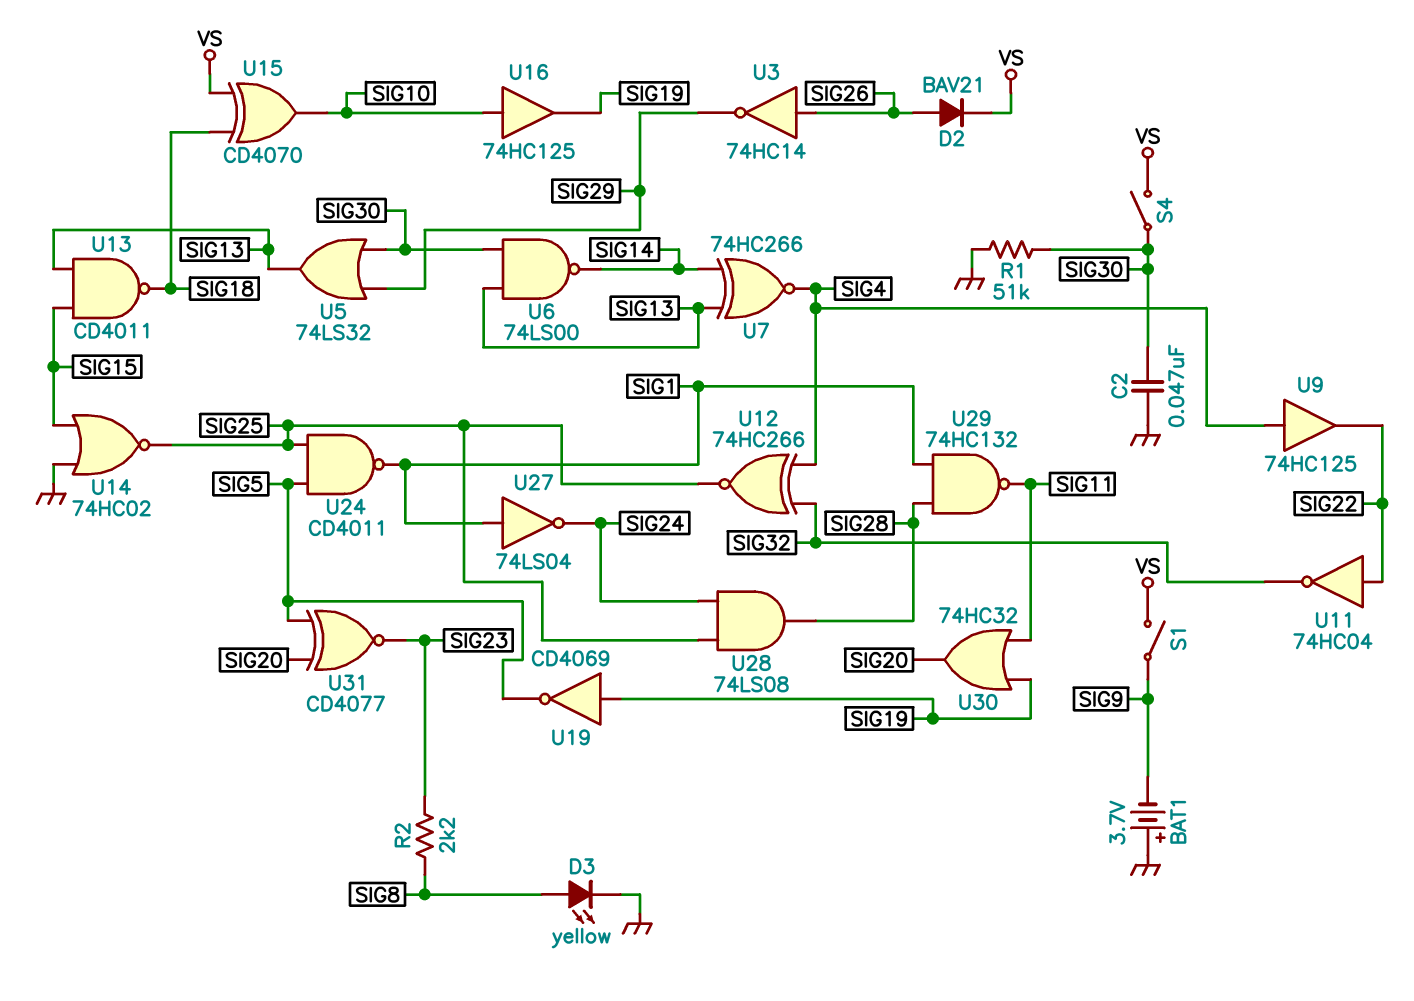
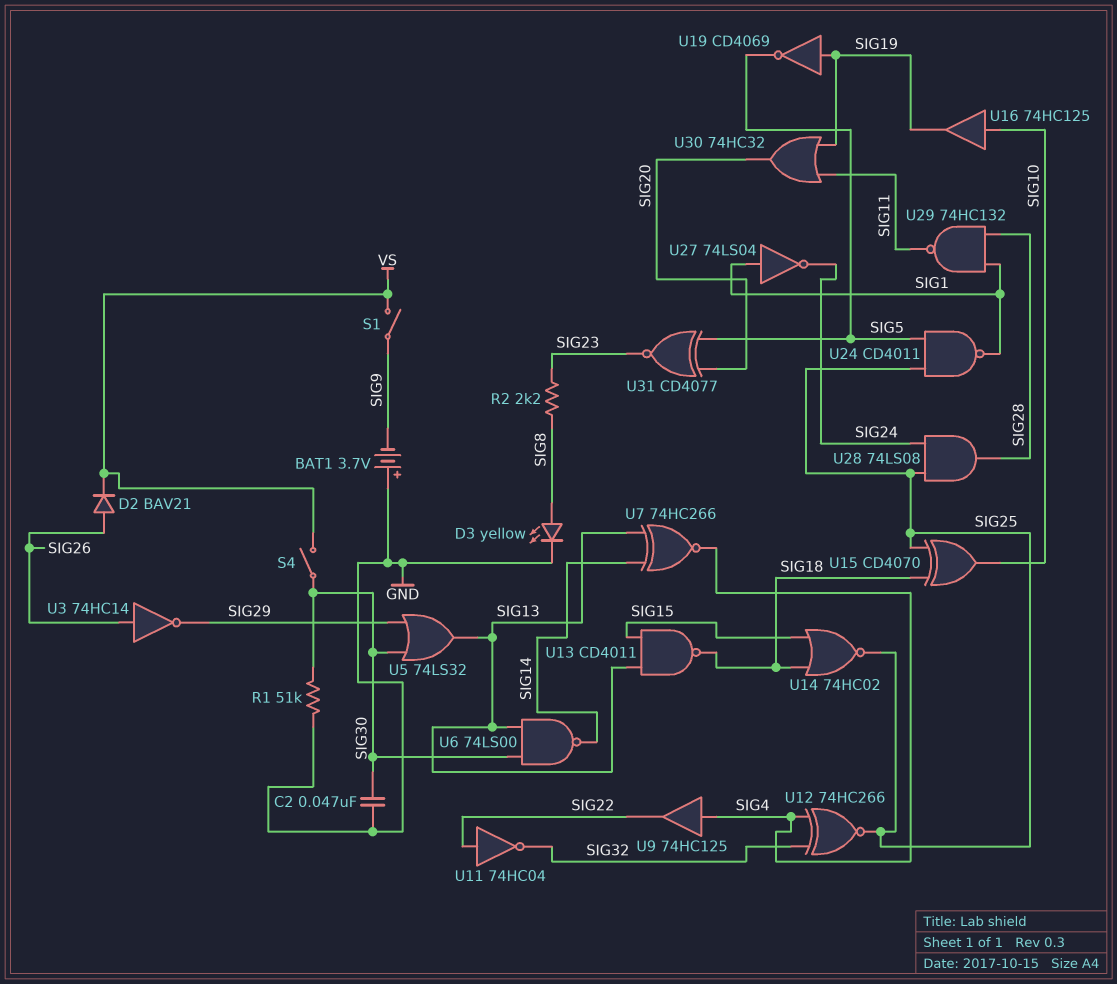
U14: NOR 74HC02 (in GND, in SIG15, out SIG25) -> NOR 74HC02 (in SIG15, in SIG18, out SIG25)
U15: XOR CD4070 (in SIG18, in VS, out SIG10) -> XOR CD4070 (in SIG18, in SIG25, out SIG10)

